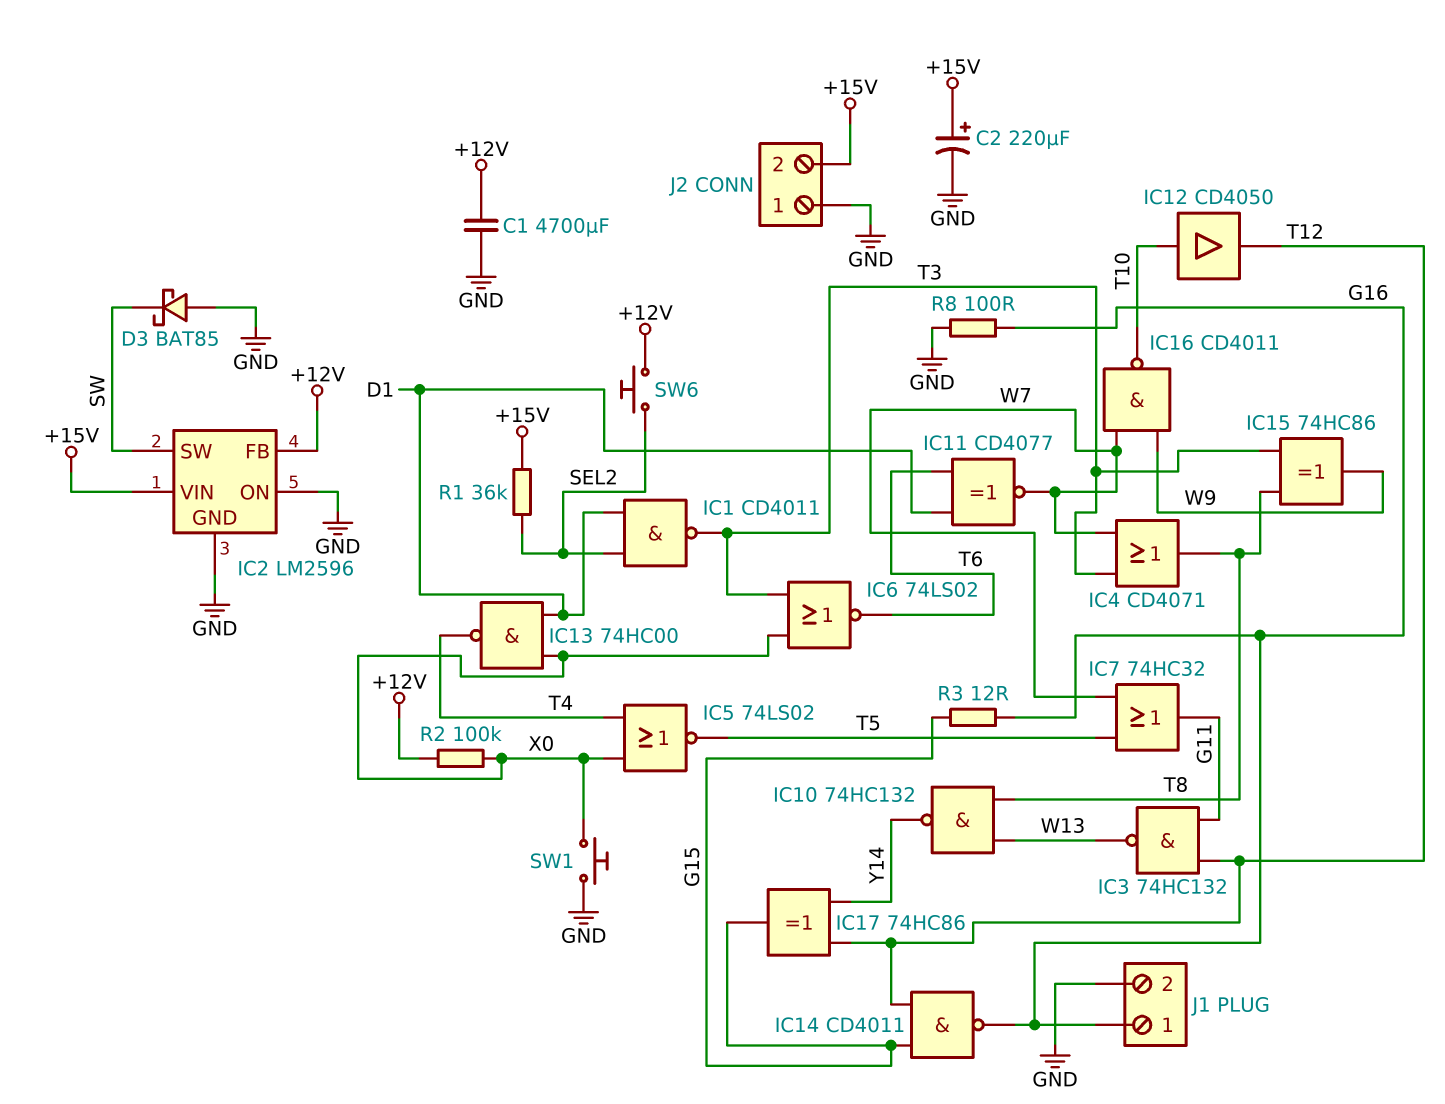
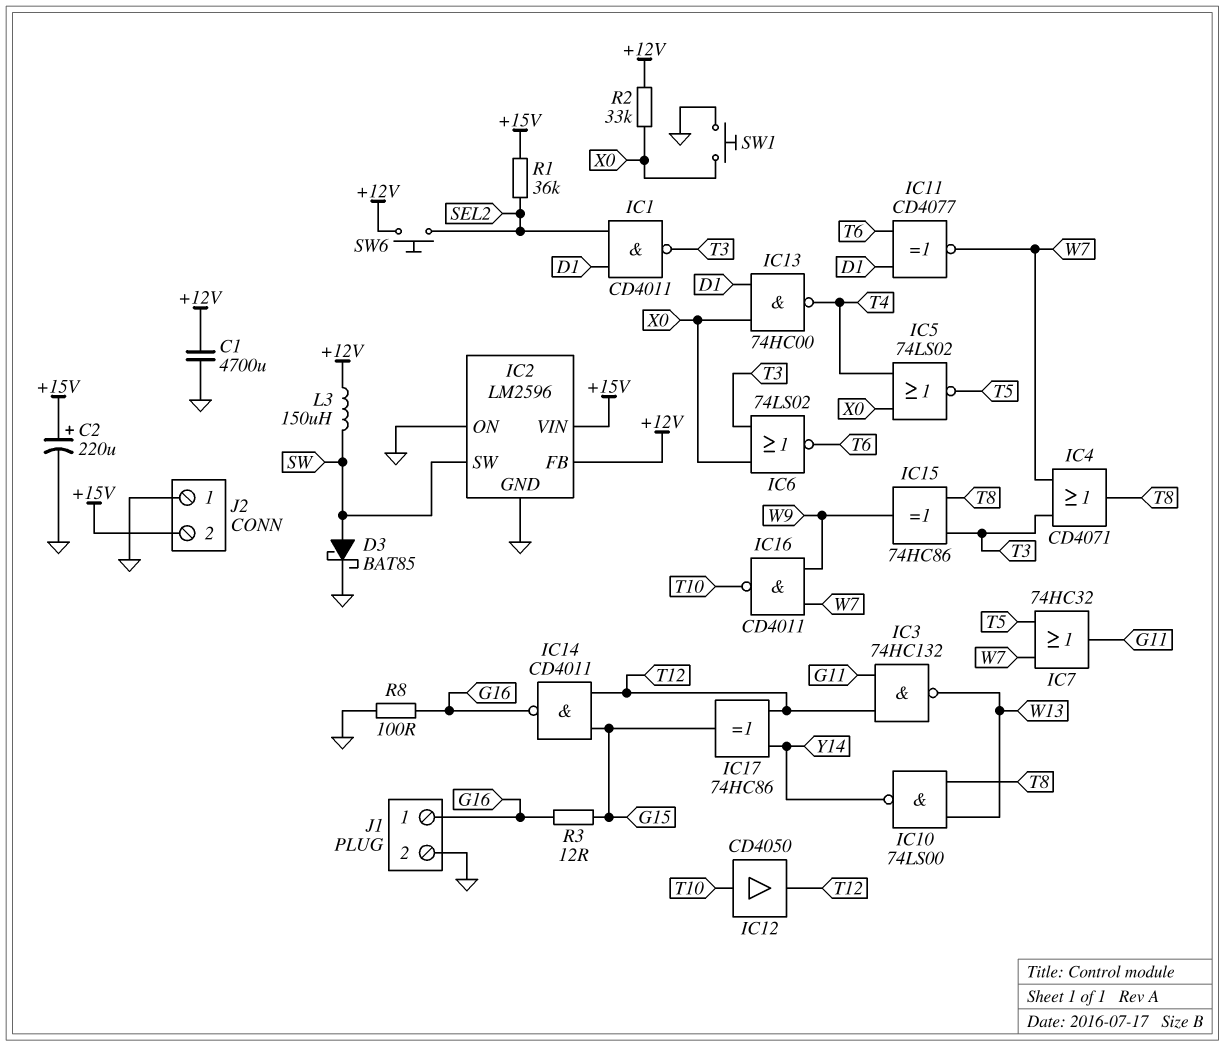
D3: schottky BAT85 (A GND, K SW) -> schottky BAT85 (A SW, K GND)
IC10: NAND 74HC132 (in T8, in W13, out Y14) -> NAND 74LS00 (in T8, in W13, out Y14)
L3: none -> 150uH (+12V, SW)
R2: 100k (+12V, X0) -> 33k (+12V, X0)

